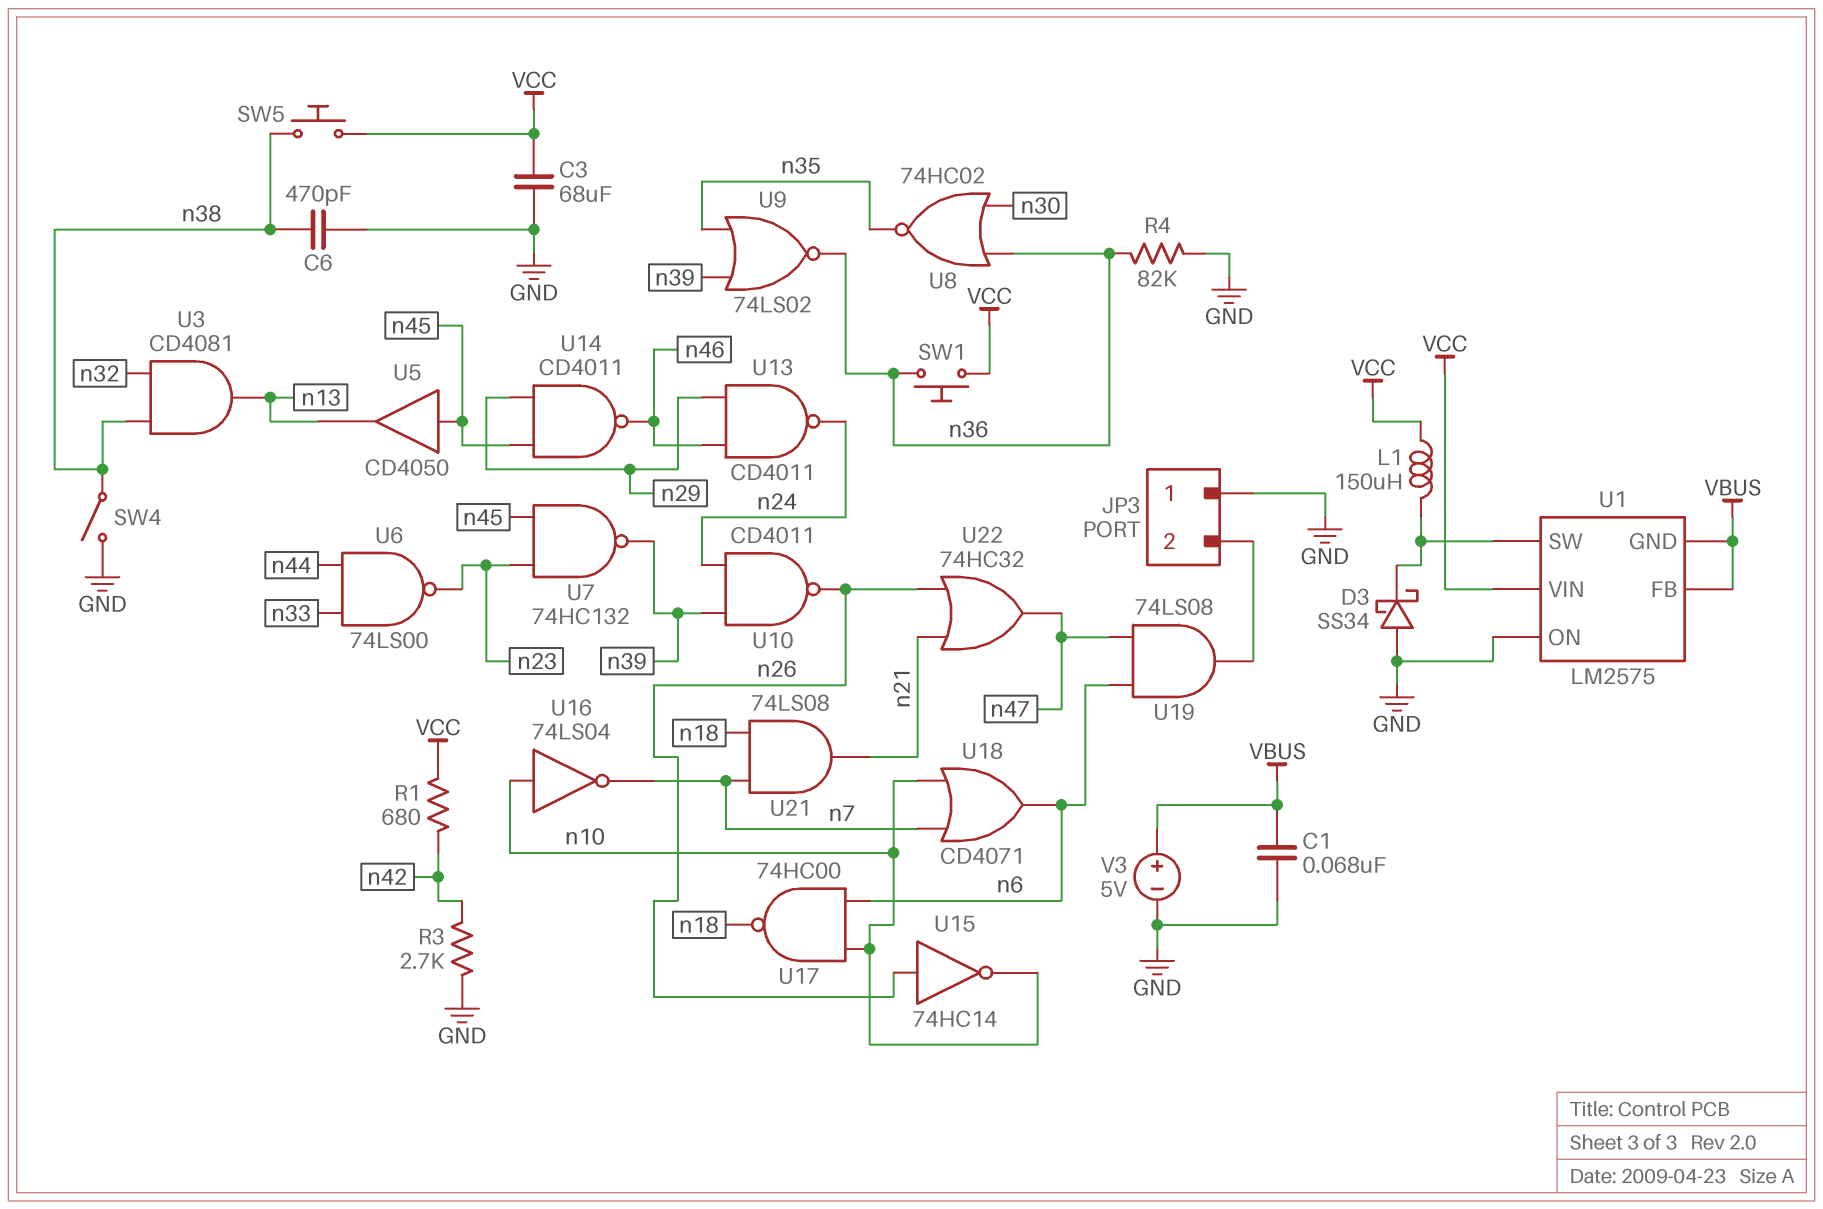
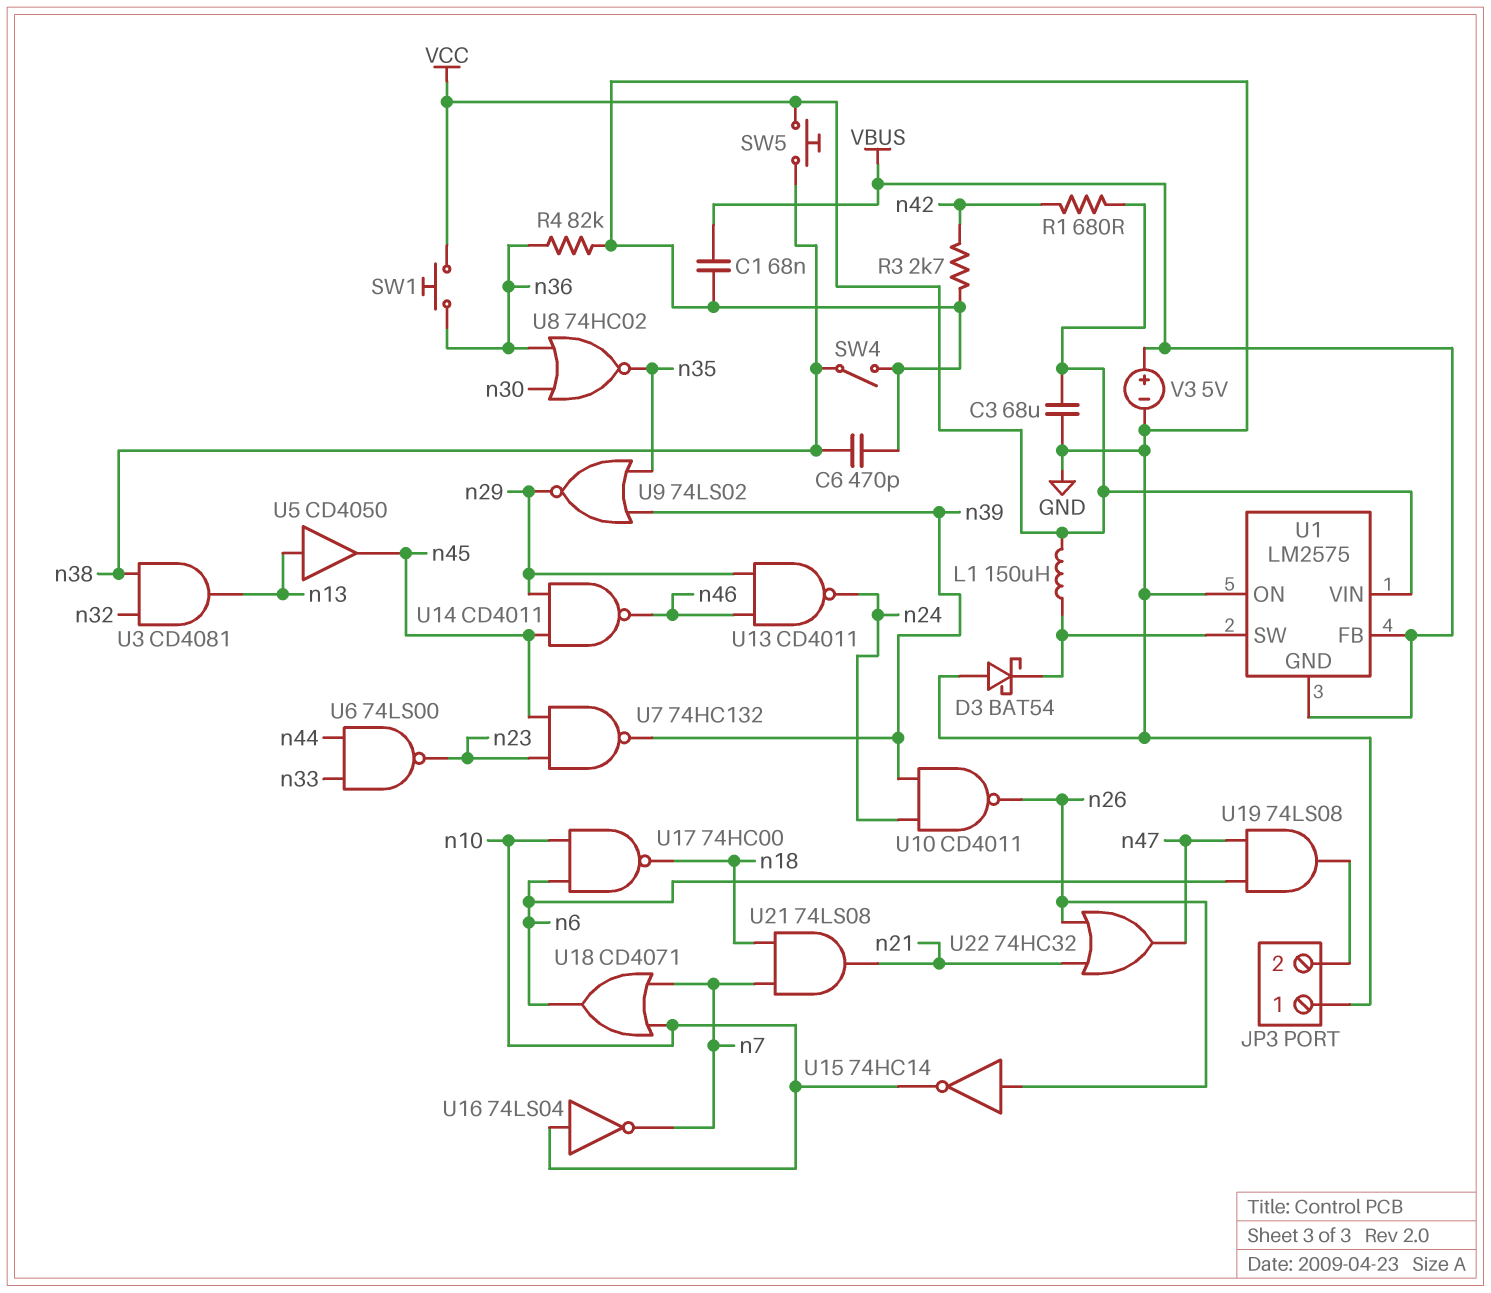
D3: schottky SS34 (A GND, K U1/SW) -> schottky BAT54 (A GND, K U1/SW)
U5: buffer CD4050 (in n45, out n13) -> buffer CD4050 (in n13, out n45)
U9: NOR 74LS02 (in n35, in n39, out n36) -> NOR 74LS02 (in n35, in n39, out n29)

